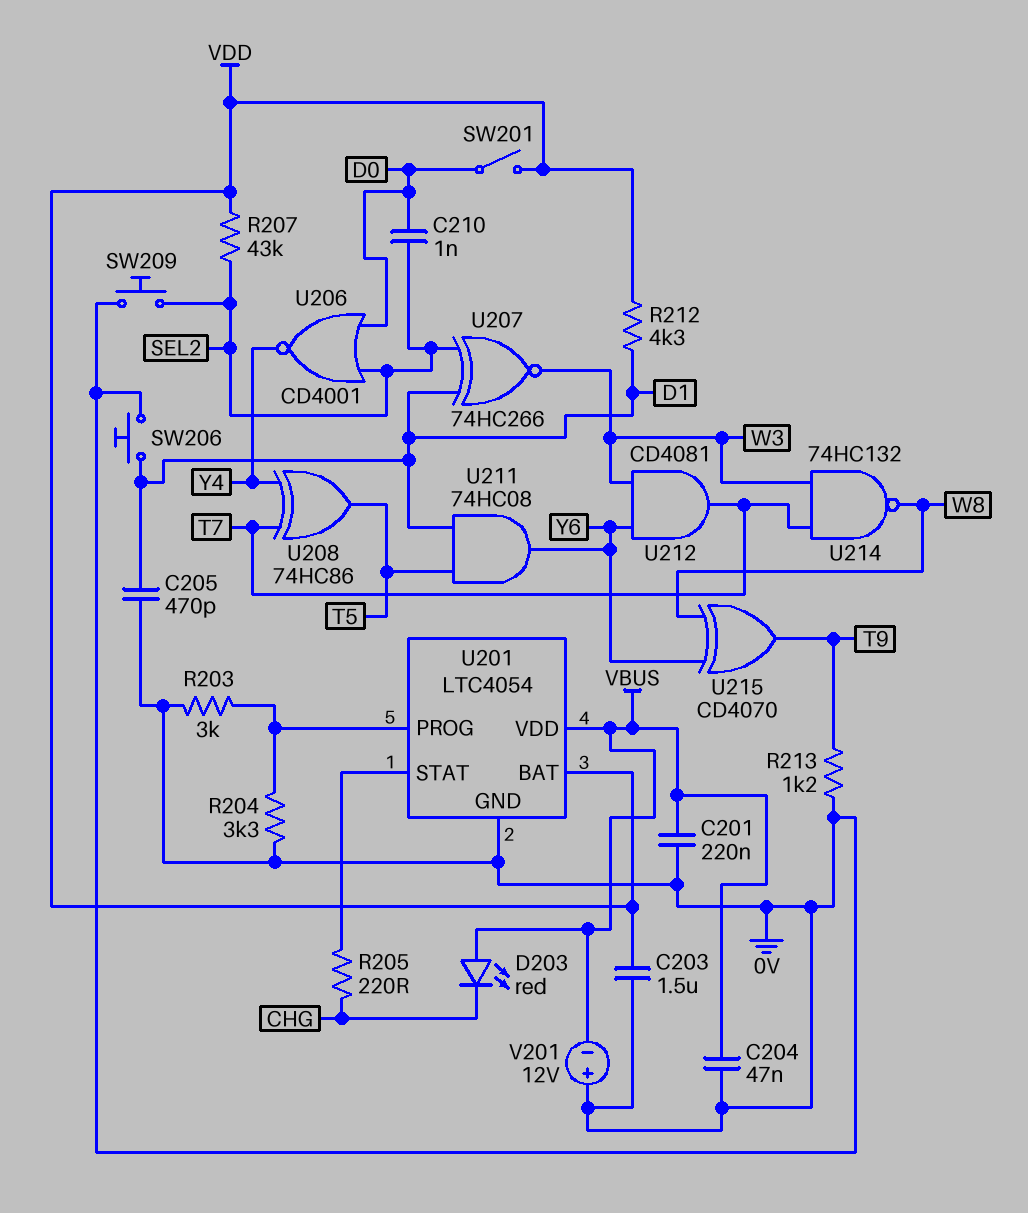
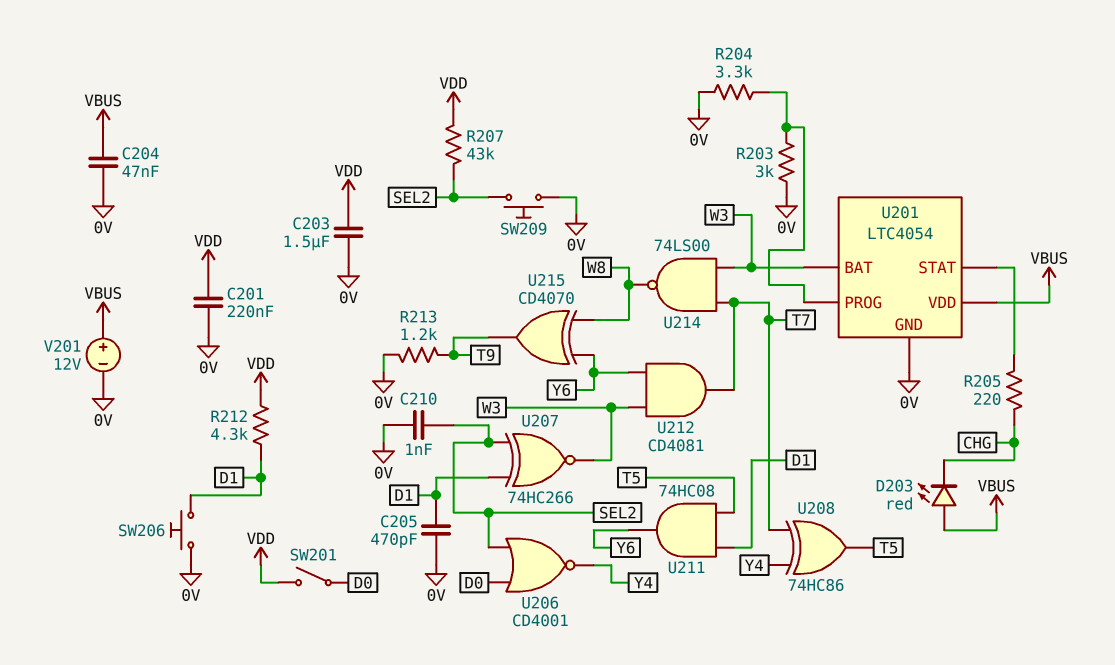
C201: 220nF (0V, VBUS) -> 220nF (0V, VDD)
C210: 1nF (D0, SEL2) -> 1nF (0V, SEL2)
U201 pin BAT: VDD -> W3
U214: NAND 74HC132 (in T7, in W3, out W8) -> NAND 74LS00 (in T7, in W3, out W8)
V201: 12V (plus 0V, minus VBUS) -> 12V (plus VBUS, minus 0V)

